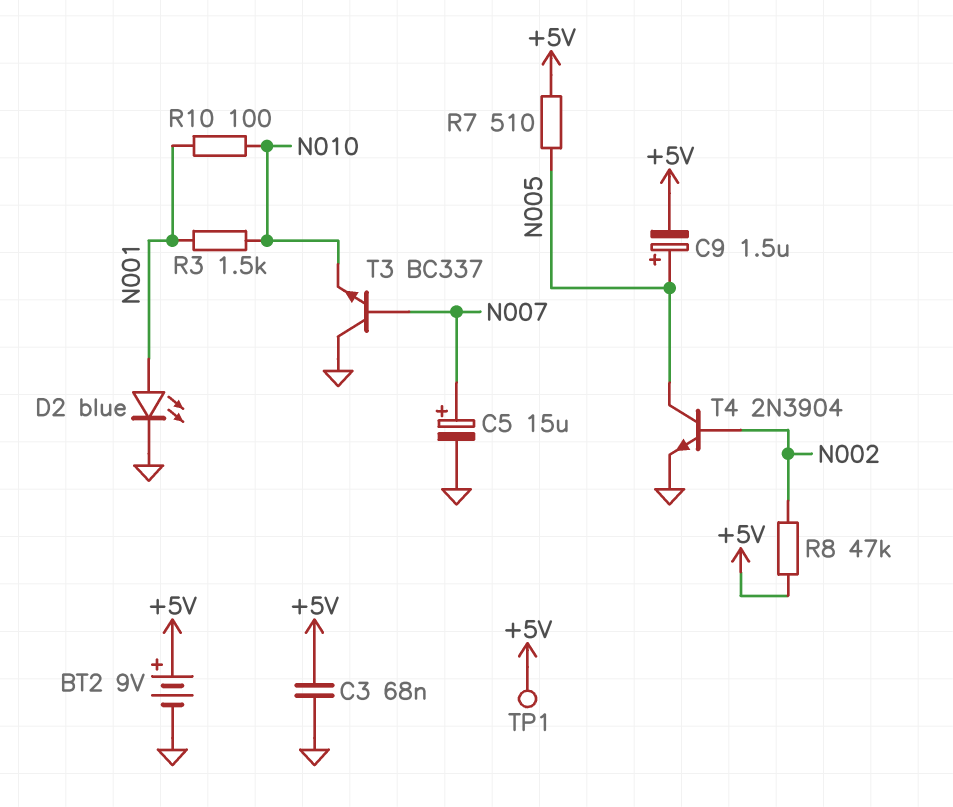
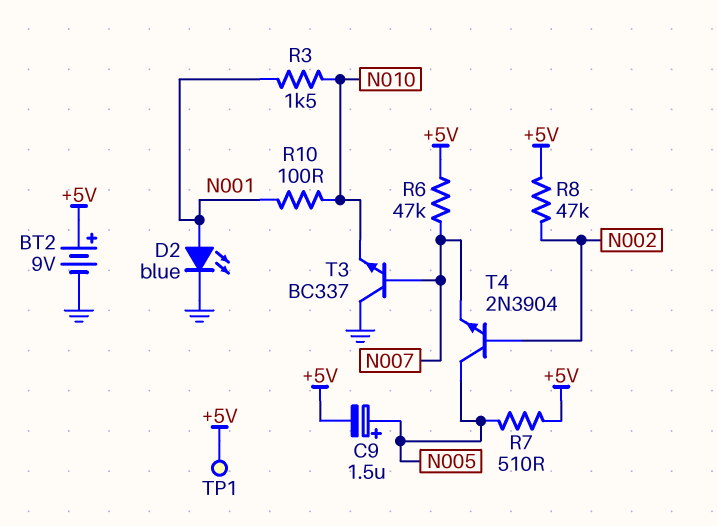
C3: 68nF (+5V, GND) -> none
C5: 15uF (plus N007, minus GND) -> none
R6: none -> 47k (+5V, N007)
T4: NPN 2N3904 (B N002, C N005, E GND) -> NPN 2N3904 (B N002, C N005, E N007)

